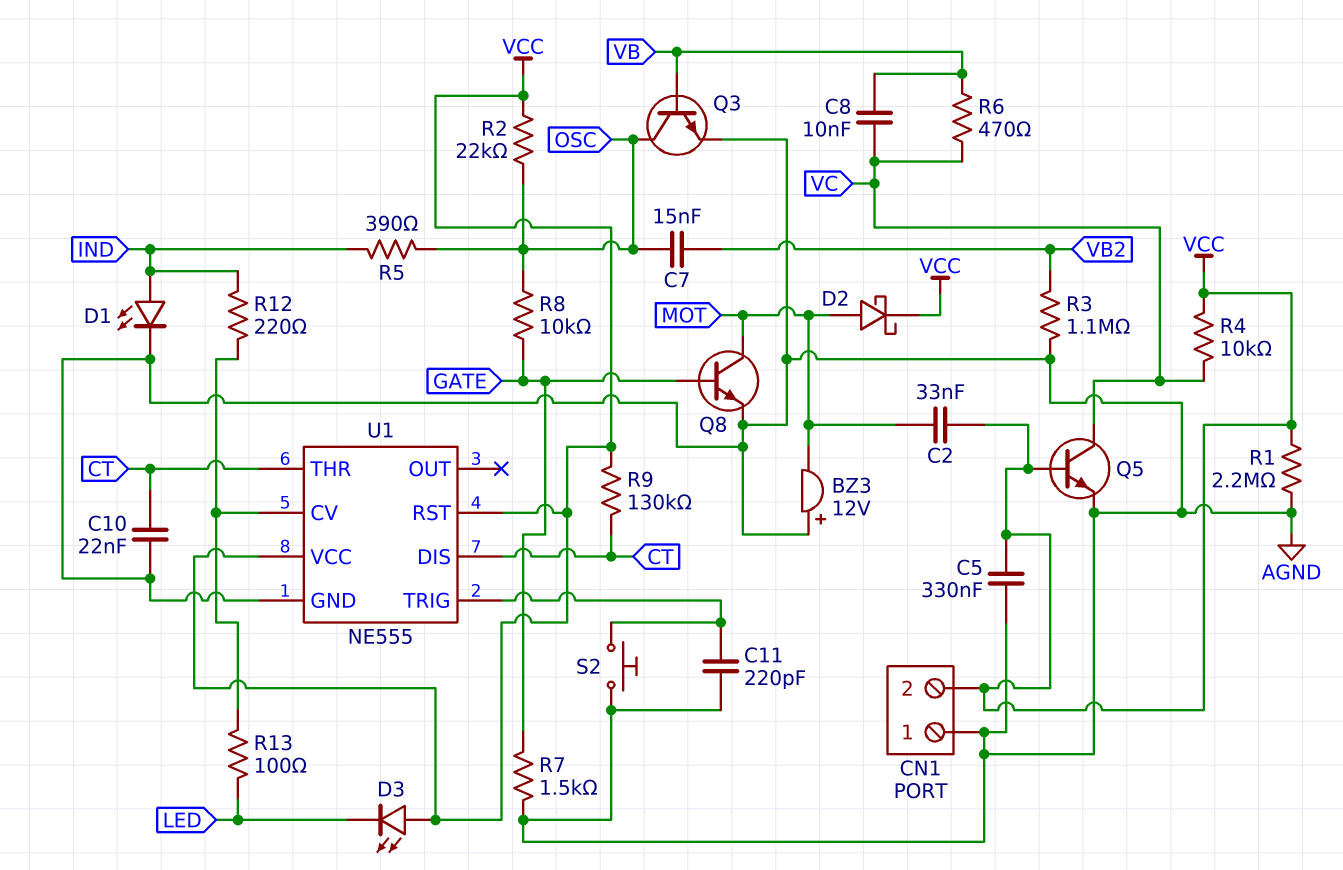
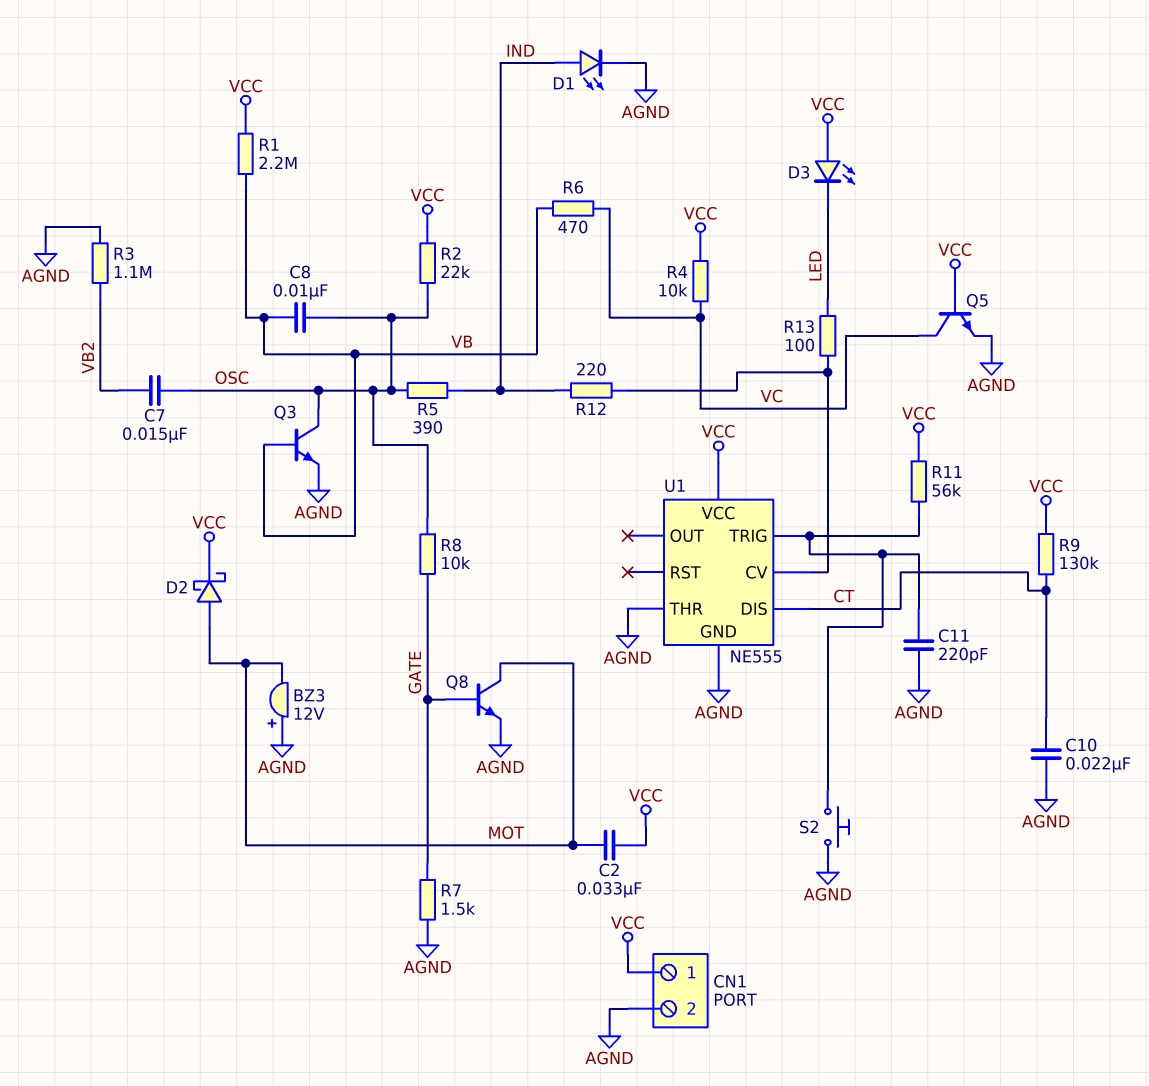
C5: 330nF (AGND, VCC) -> none
C8: 10nF (VB, VC) -> 10nF (OSC, VB)
CN1 pin 1: AGND -> VCC
CN1 pin 2: VCC -> AGND
R1: 2.2M (AGND, VCC) -> 2.2M (VB, VCC)
R11: none -> 56k (U1/TRIG, VCC)
U1 pin RST: VCC -> none
U1 pin THR: CT -> AGND

